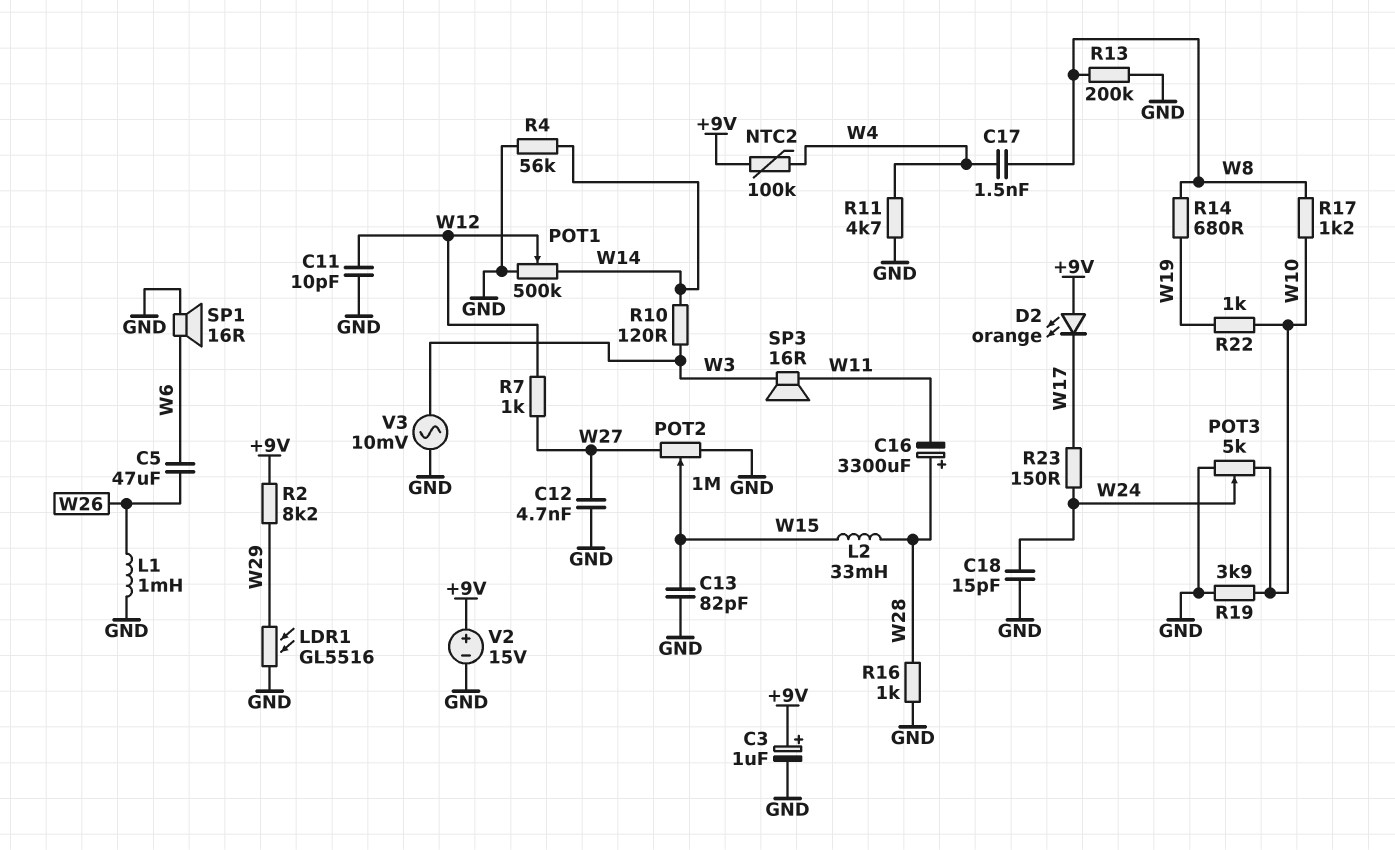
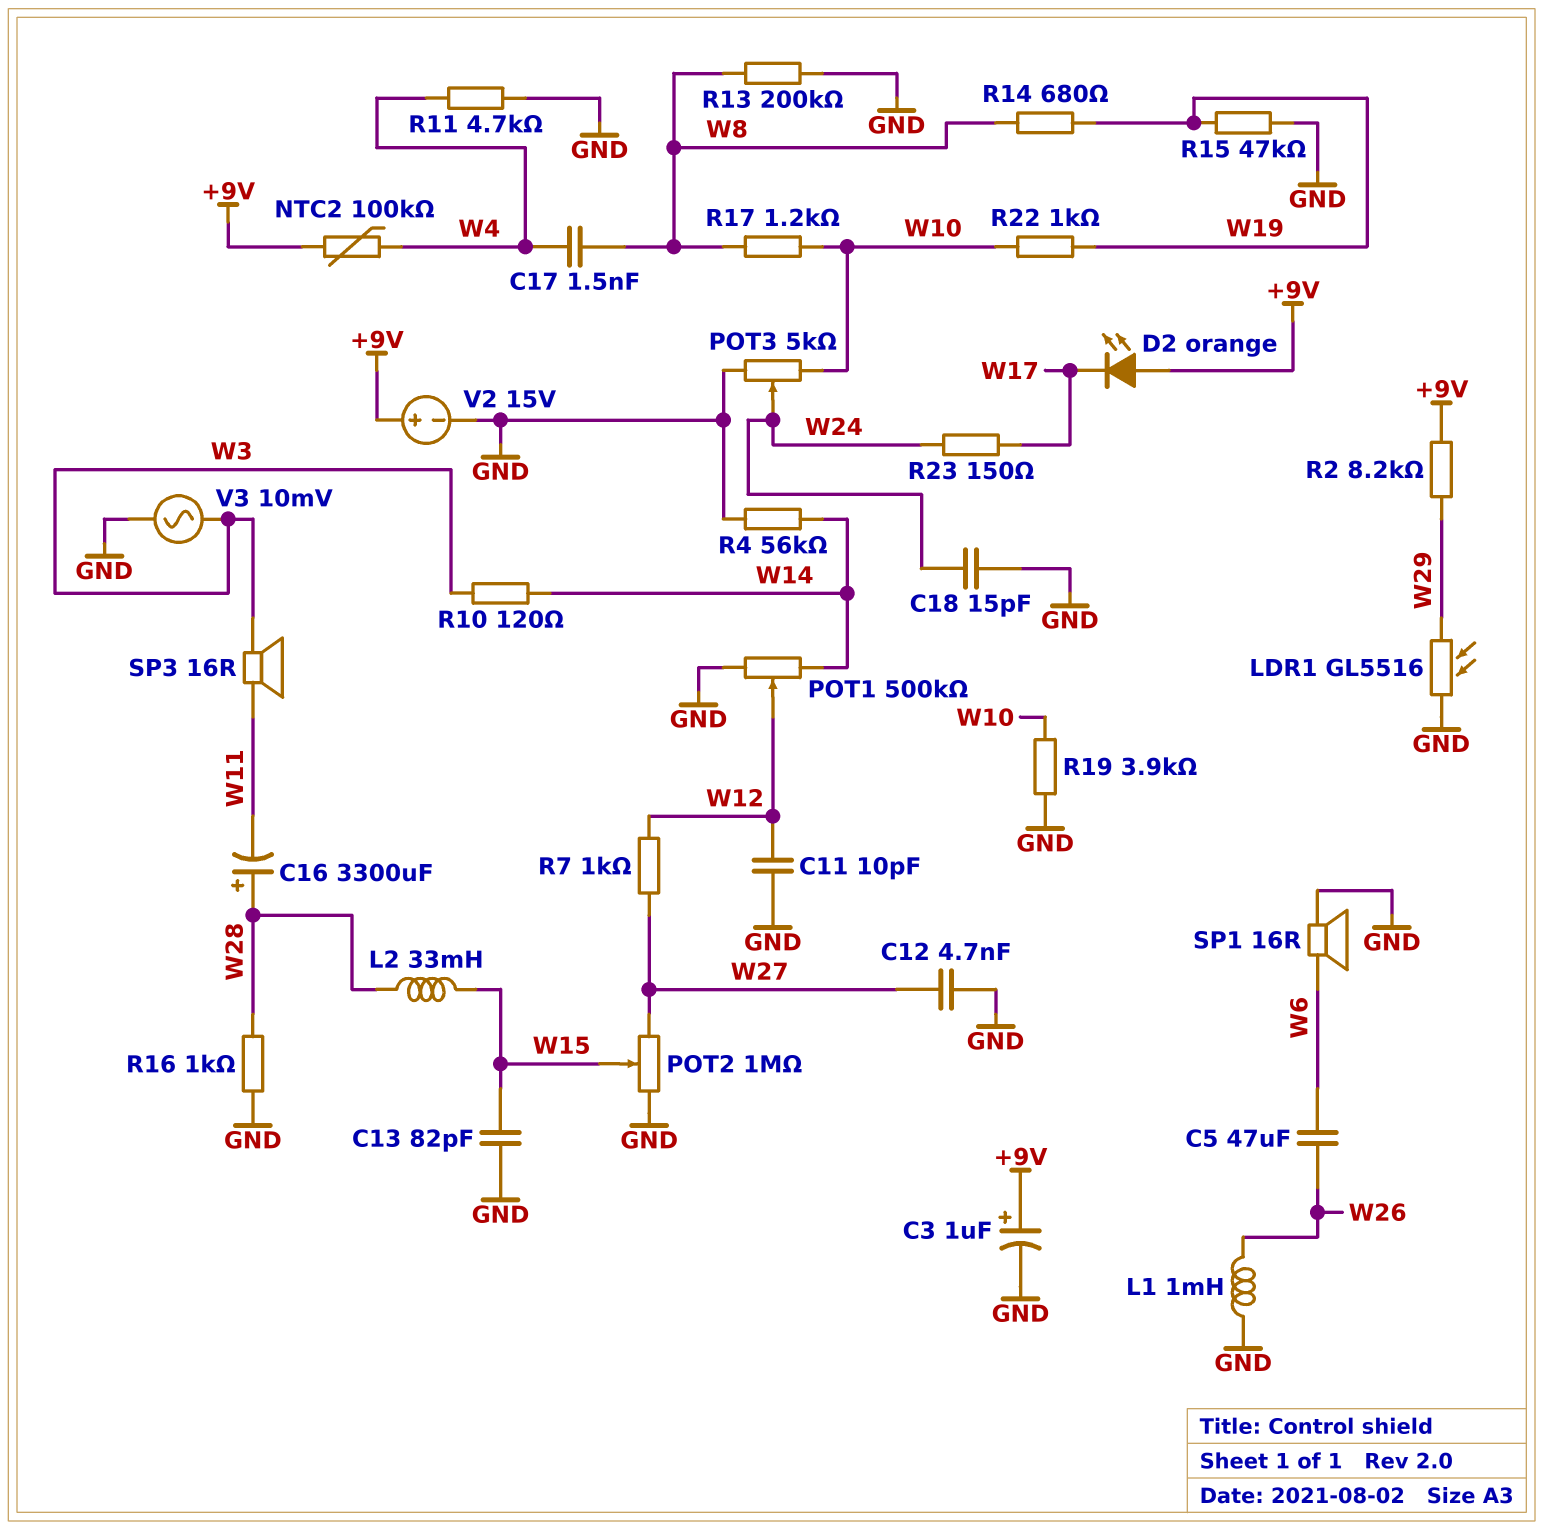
R15: none -> 47k (GND, W19)

